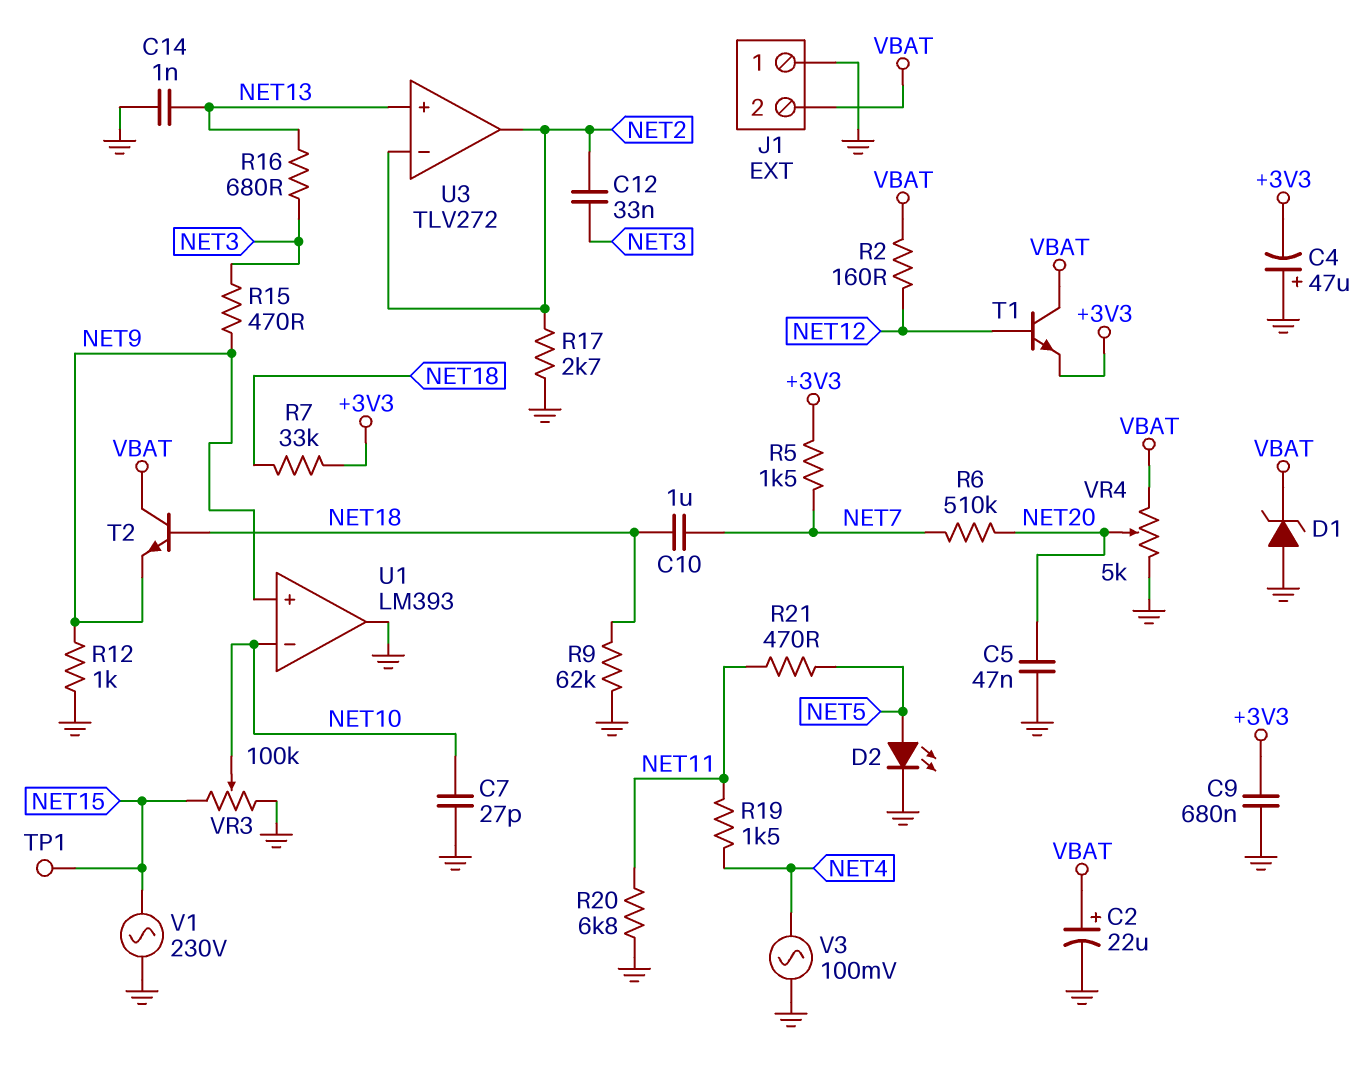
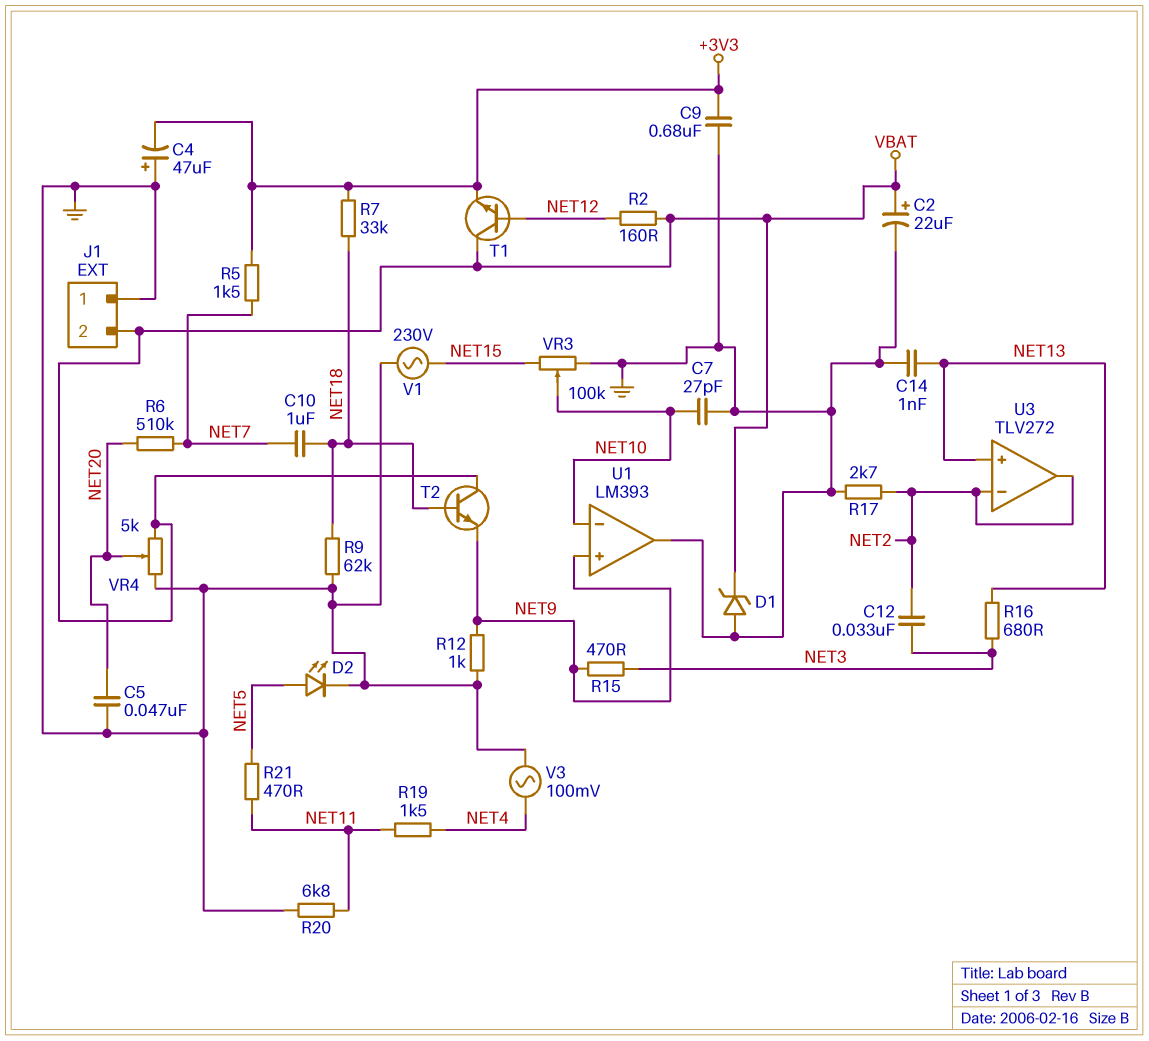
TP1: test point (NET15) -> none

